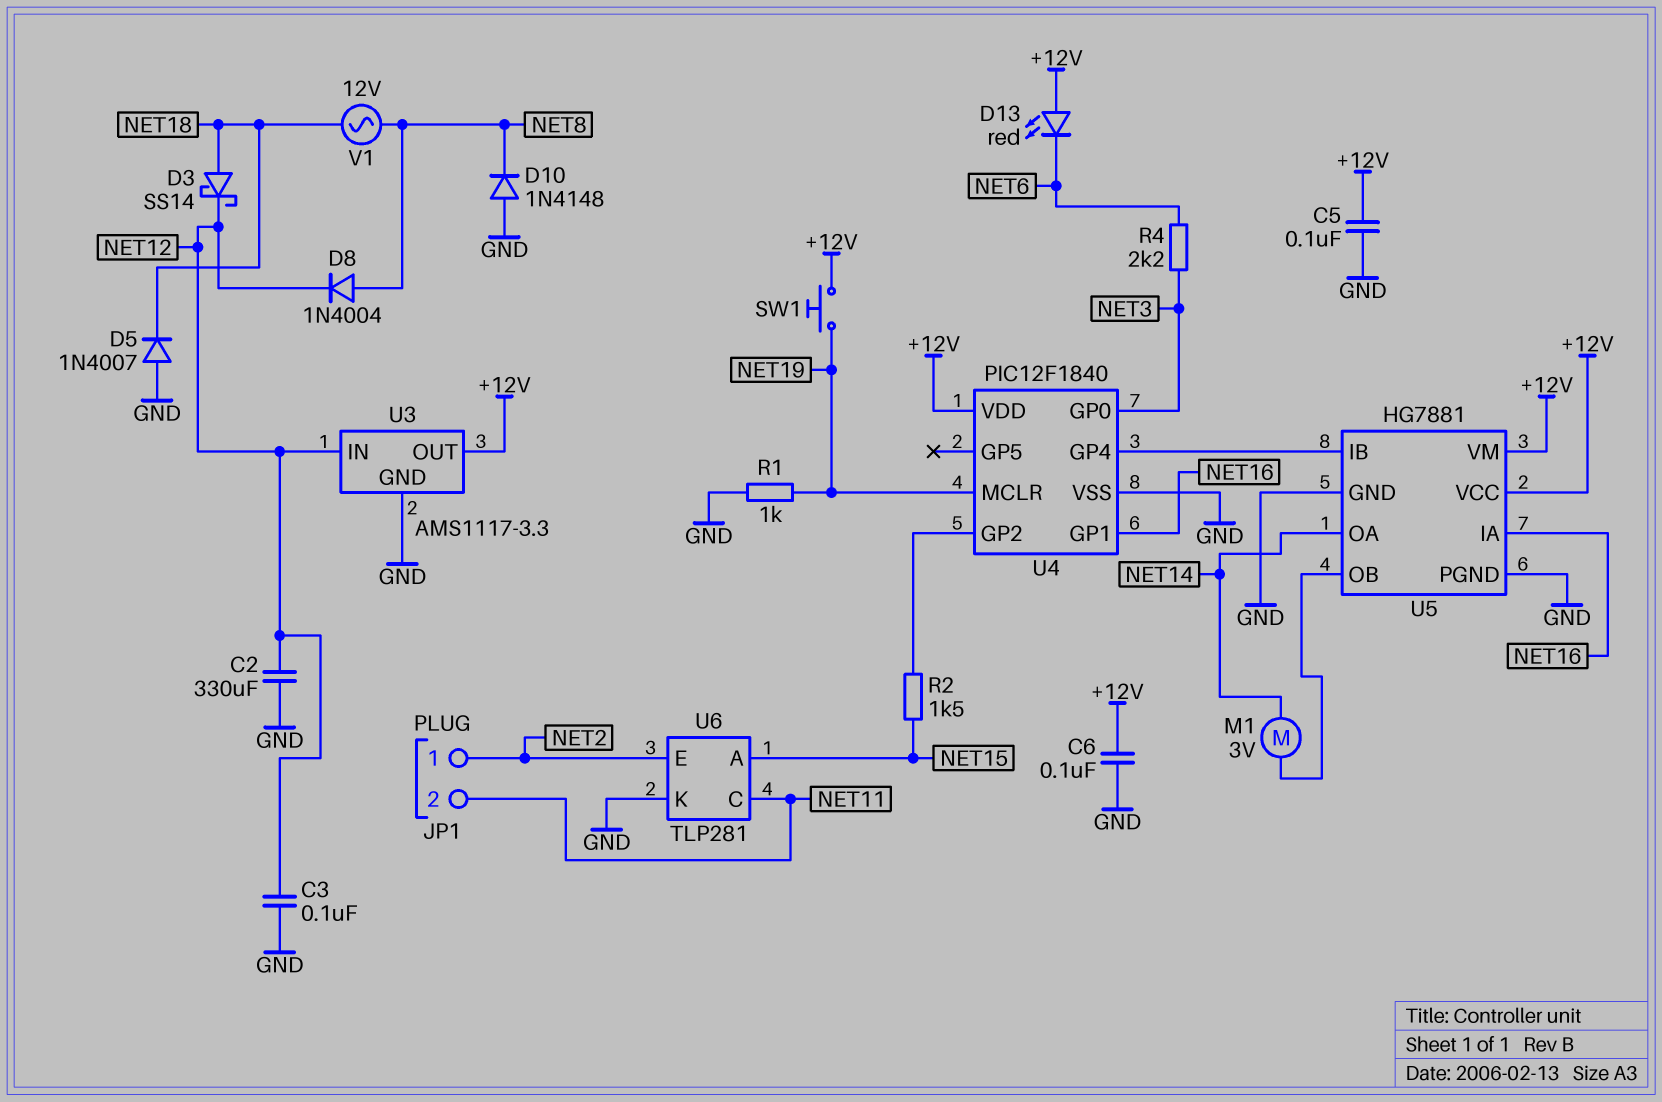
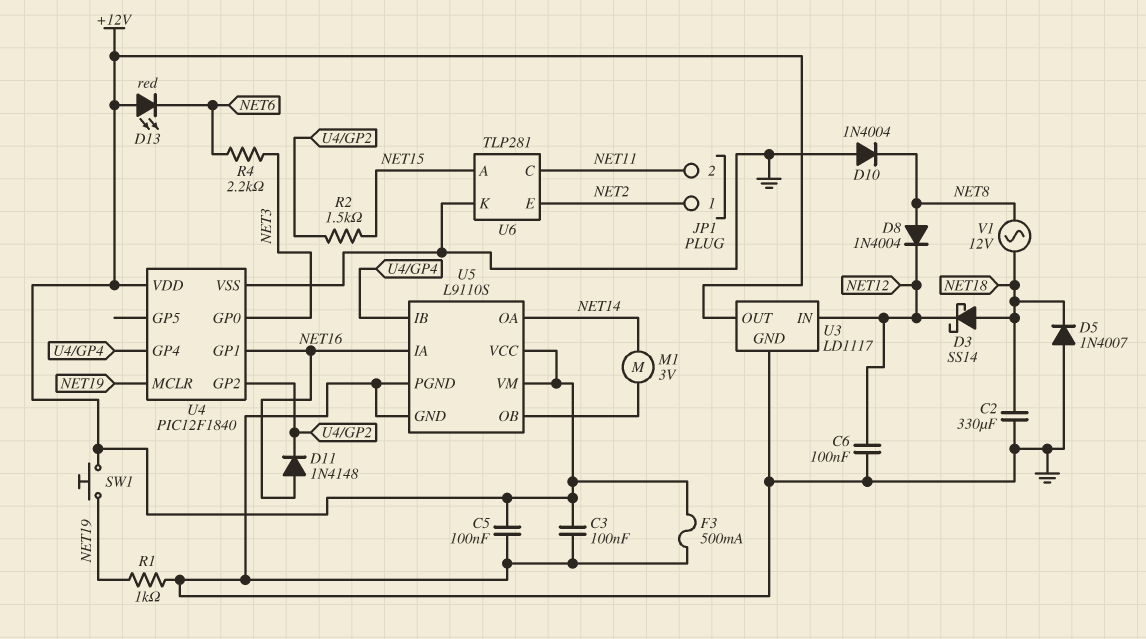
C2: 330uF (GND, NET12) -> 330uF (GND, NET18)
C3: 100nF (GND, NET12) -> 100nF (+12V, GND)
C6: 100nF (+12V, GND) -> 100nF (GND, NET12)
D10: diode 1N4148 (A GND, K NET8) -> diode 1N4004 (A GND, K NET8)
D11: none -> diode 1N4148 (A NET16, K U4/GP2)
F3: none -> 500mA (+12V, GND)
U3: AMS1117-3.3 -> LD1117
U5: HG7881 -> L9110S

